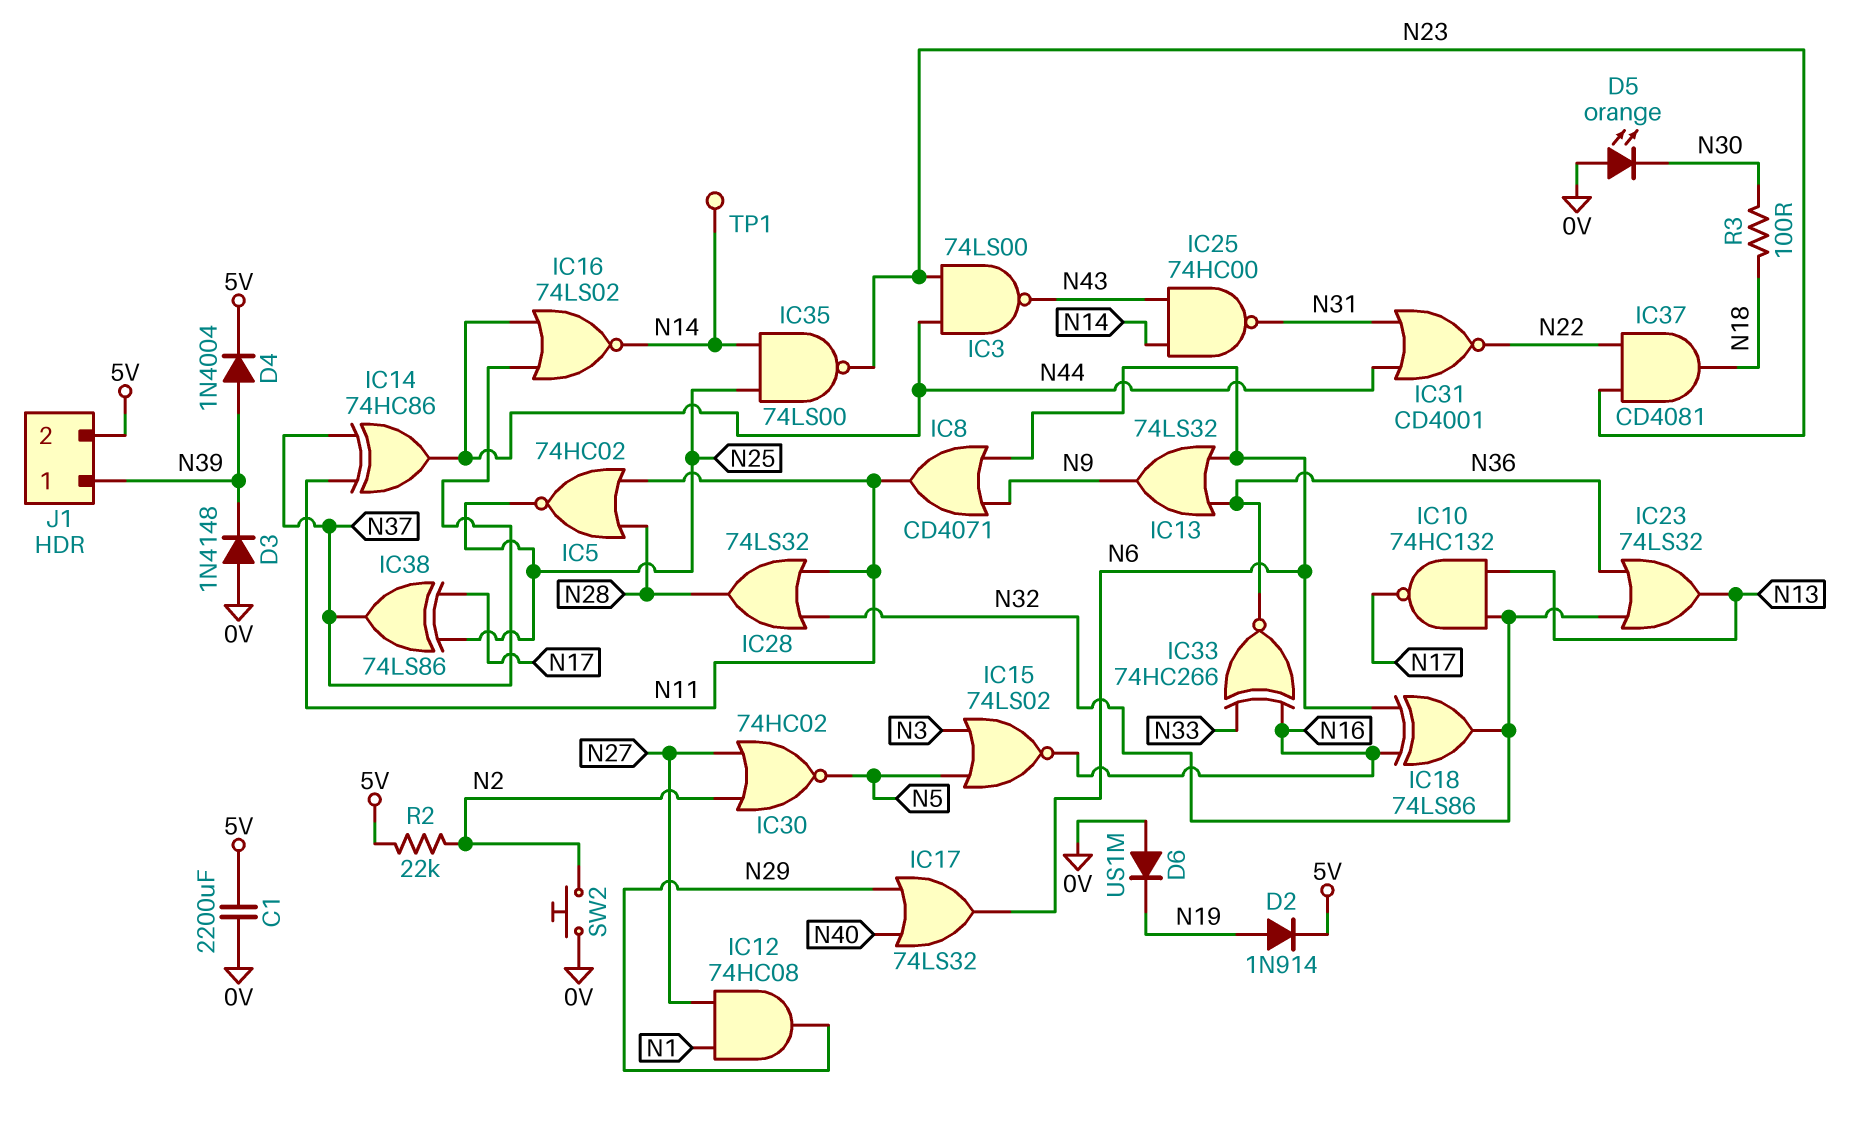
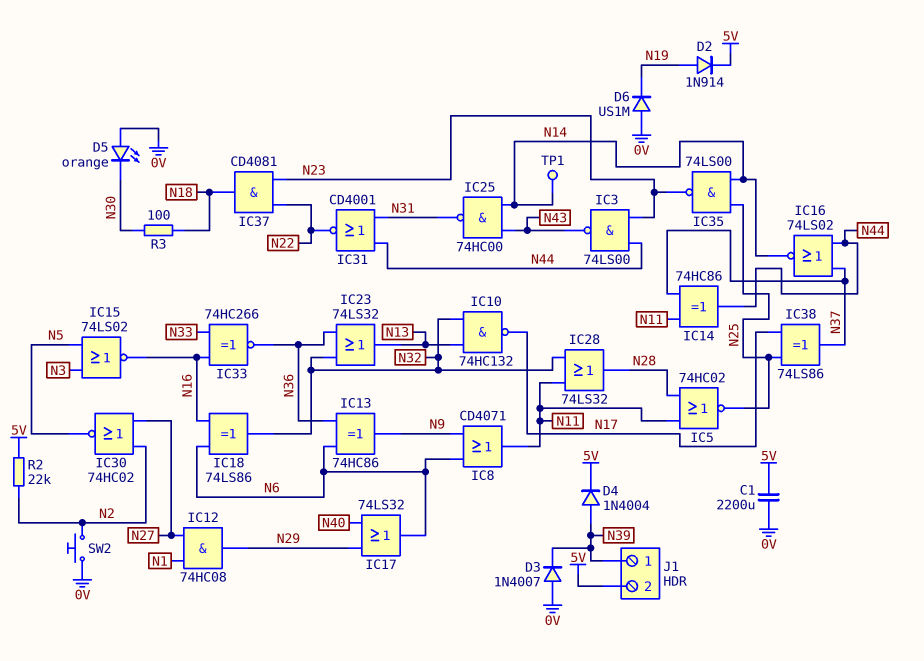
D3: diode 1N4148 (A 0V, K N39) -> diode 1N4007 (A 0V, K N39)
IC13: OR 74LS32 (in N6, in N36, out N9) -> XOR 74HC86 (in N6, in N36, out N9)

